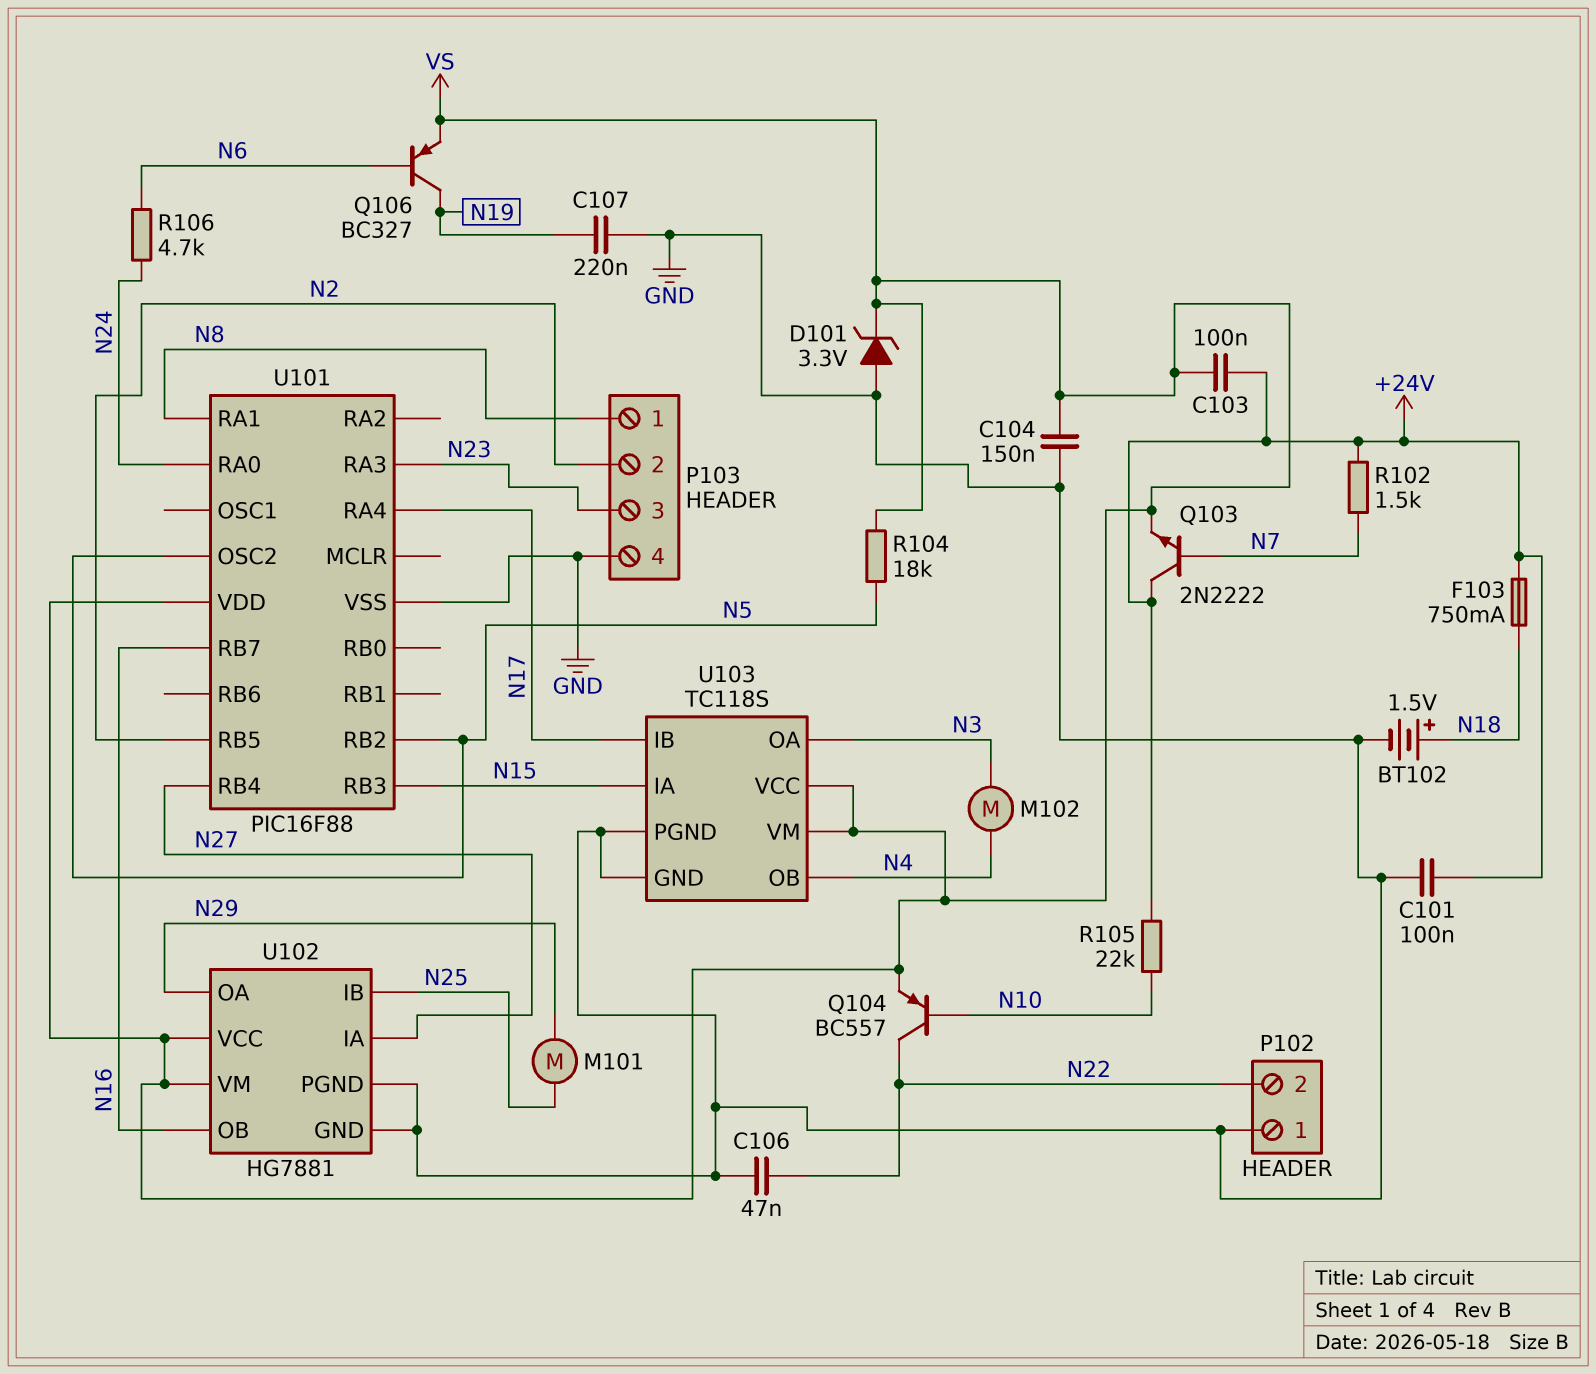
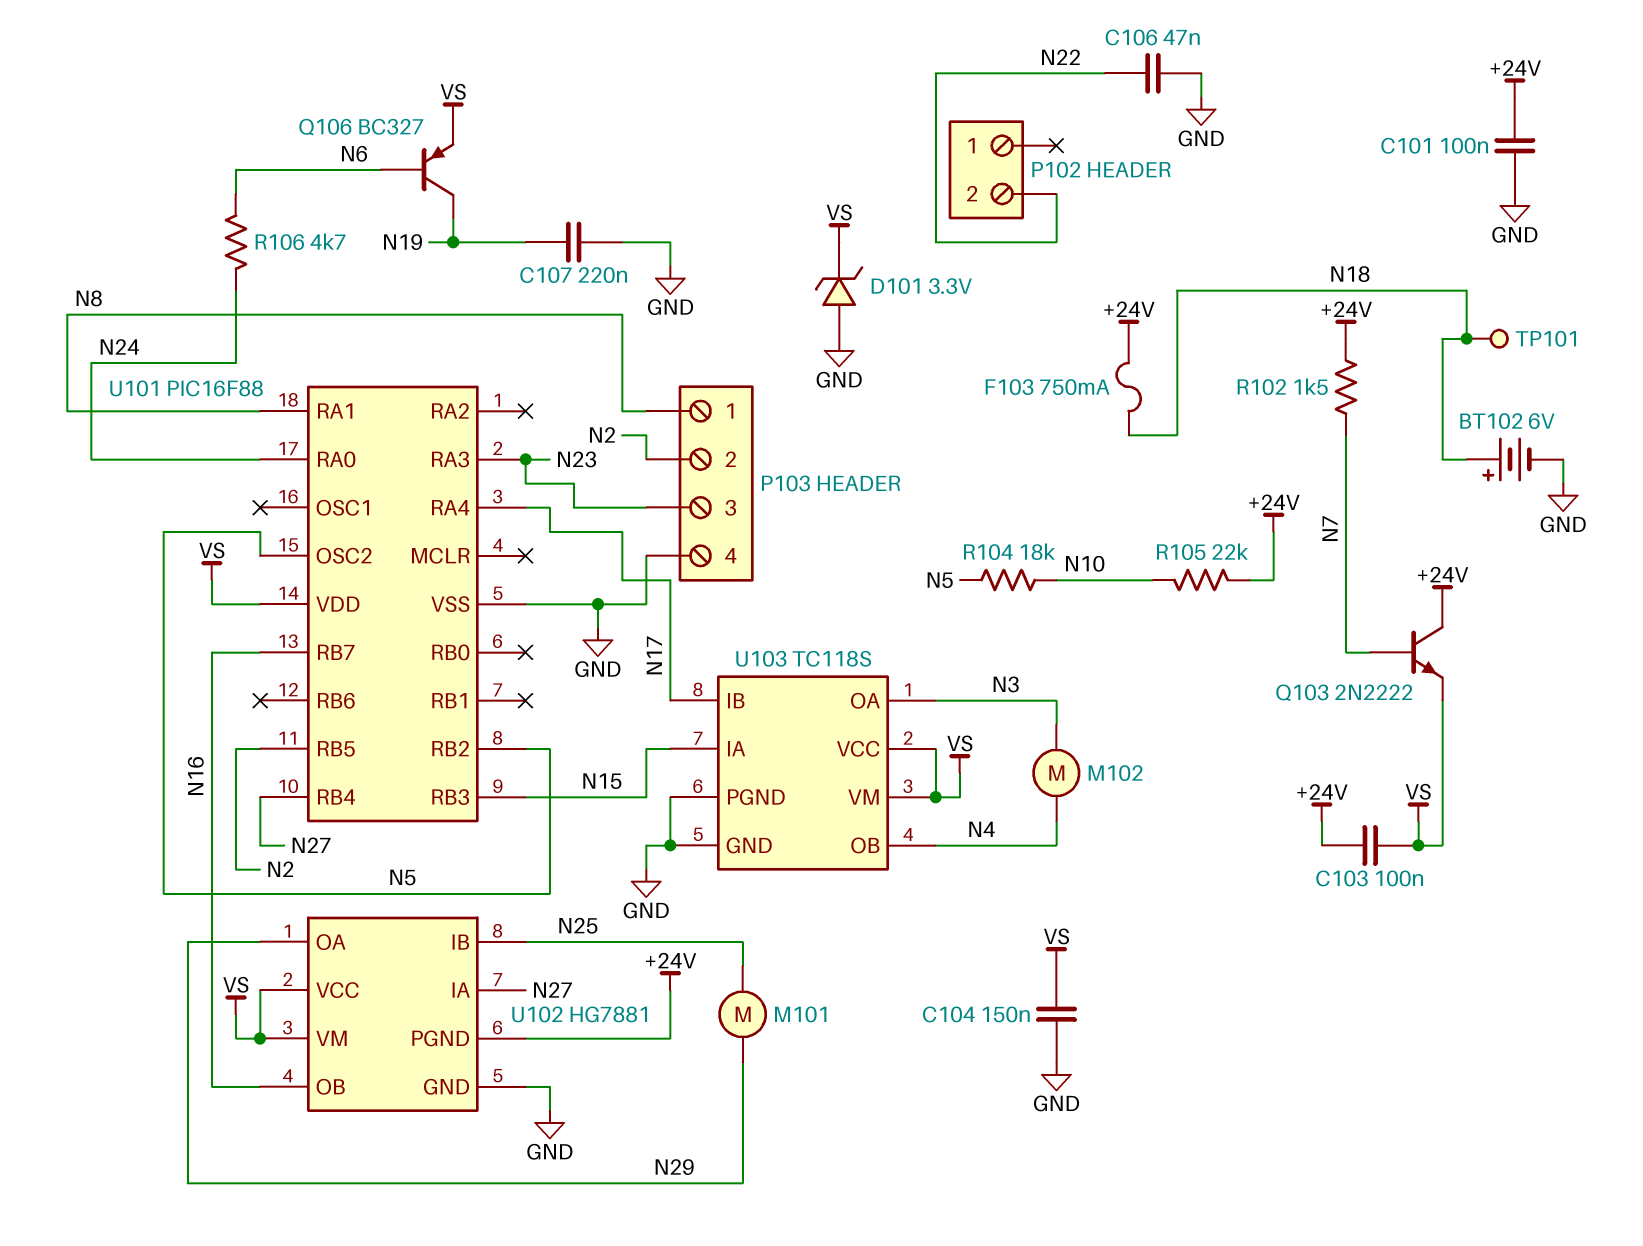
BT102: 1.5V (plus N18, minus GND) -> 6V (plus N18, minus GND)
P102 pin 1: GND -> none
Q104: PNP BC557 (B N10, C N22, E VS) -> none
R104: 18k (N5, VS) -> 18k (N5, N10)
TP101: none -> test point (N18)
U102 pin PGND: GND -> +24V

